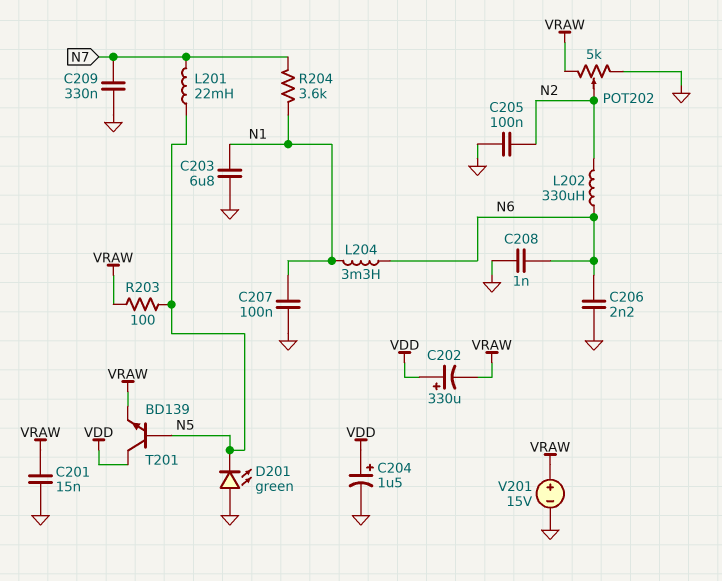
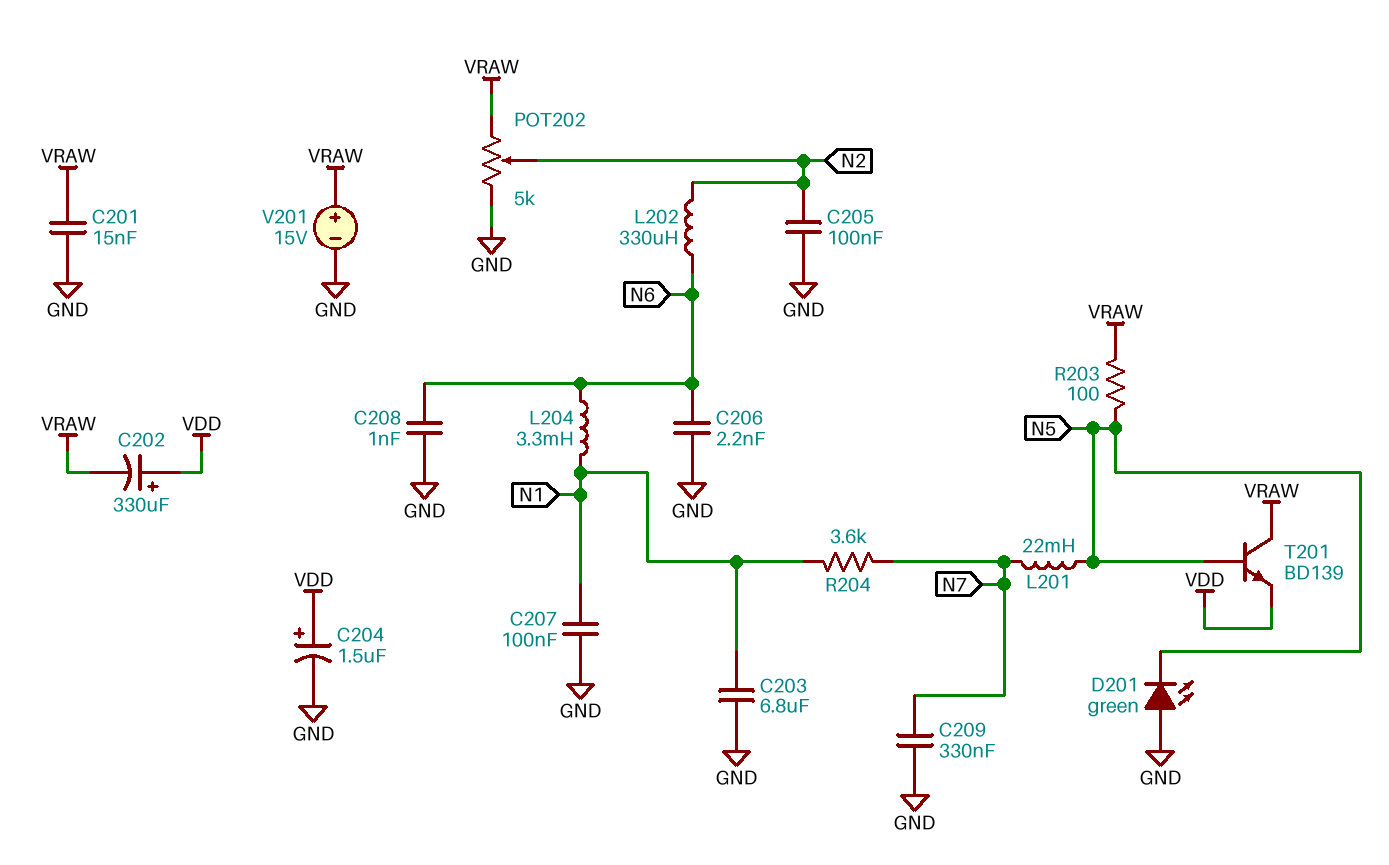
T201: NPN BD139 (B N5, C VDD, E VRAW) -> NPN BD139 (B N5, C VRAW, E VDD)

